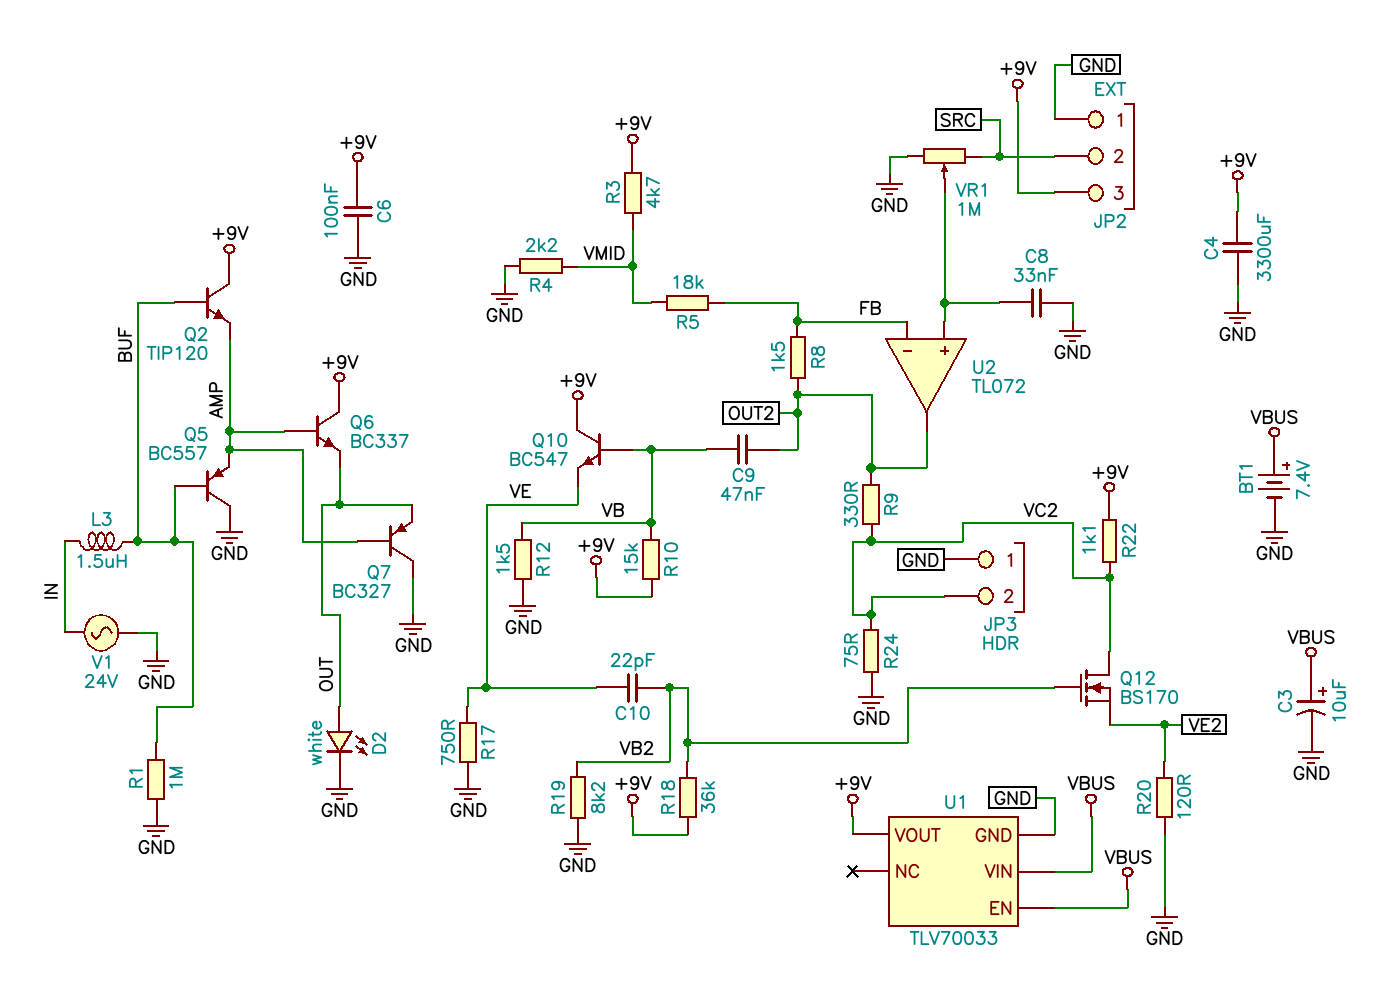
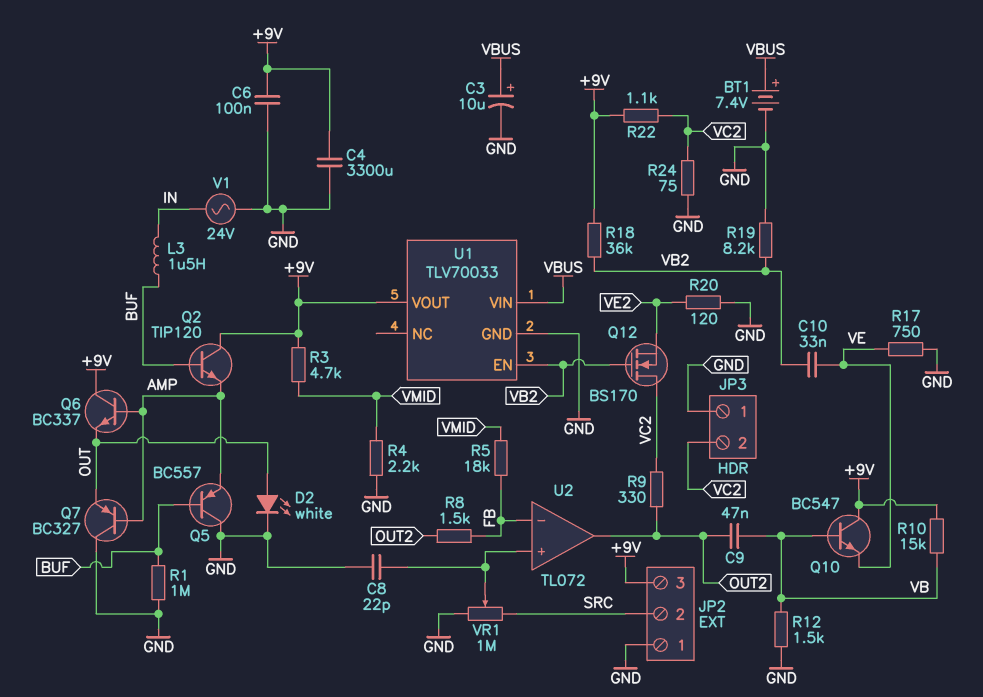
C8: 33nF (GND, U2/in+) -> 22pF (GND, U2/in+)
C10: 22pF (VB2, VE) -> 33nF (VB2, VE)
U1 pin EN: VBUS -> VB2

